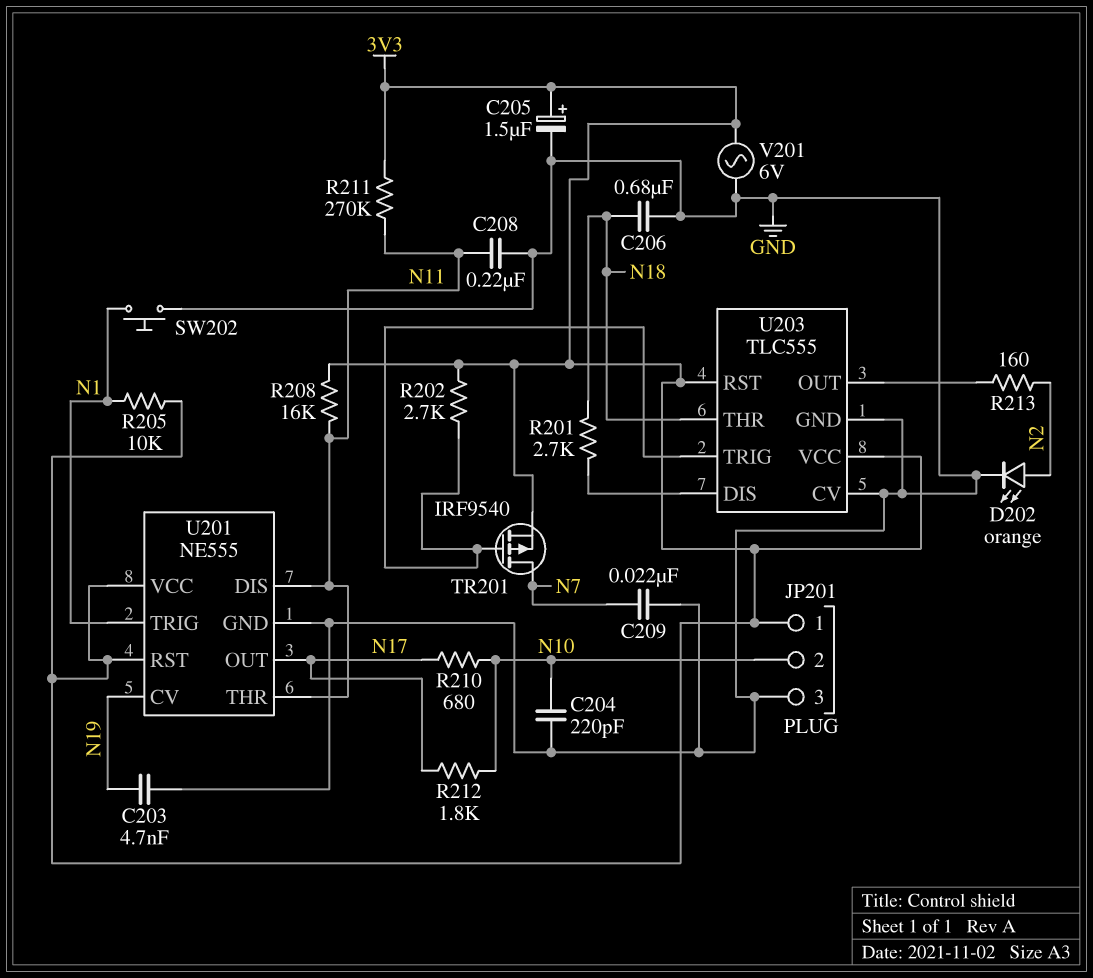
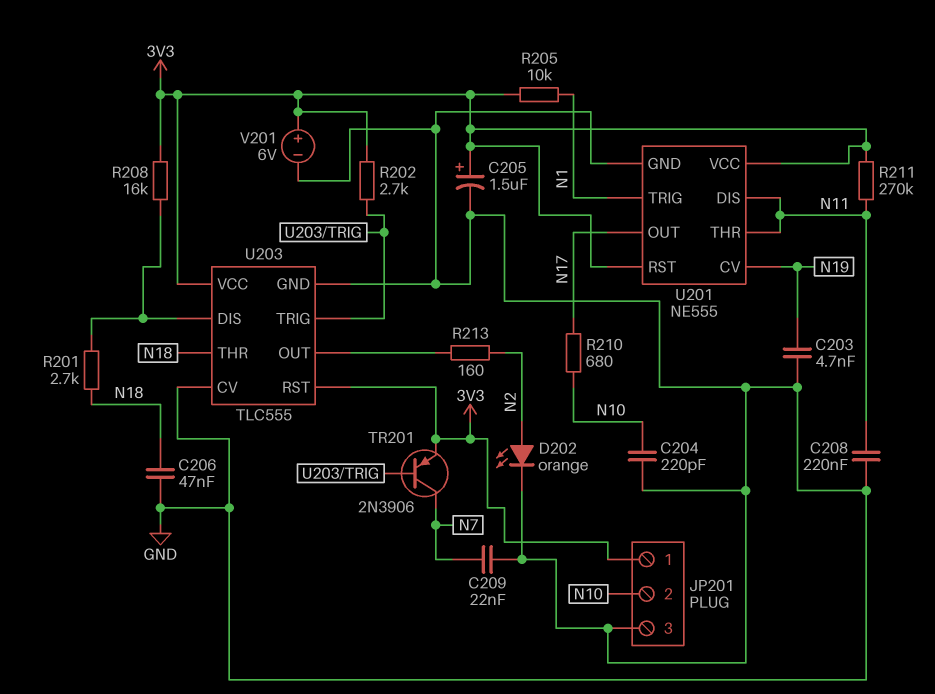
C206: 680nF (GND, N18) -> 47nF (GND, N18)
R208: 16k (3V3, N11) -> 16k (3V3, U203/DIS)
R212: 1.8k (N10, N17) -> none
SW202: button (GND, N1) -> none
TR201: PMOS IRF9540 (G U203/TRIG, D N7, S 3V3) -> PNP 2N3906 (B U203/TRIG, C N7, E 3V3)
V201: AC 6V (3V3, GND) -> 6V (plus 3V3, minus GND)

